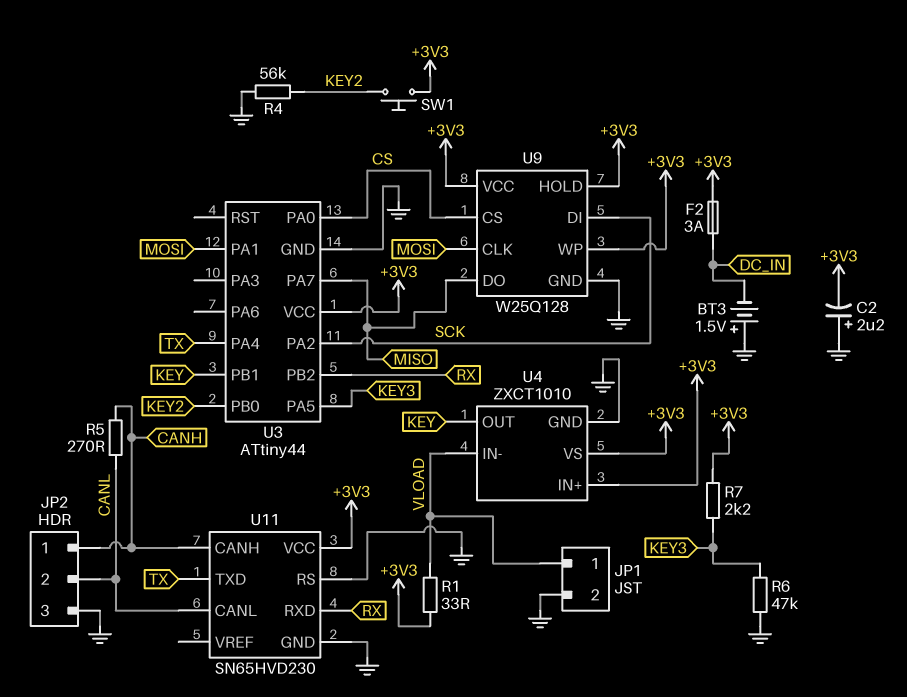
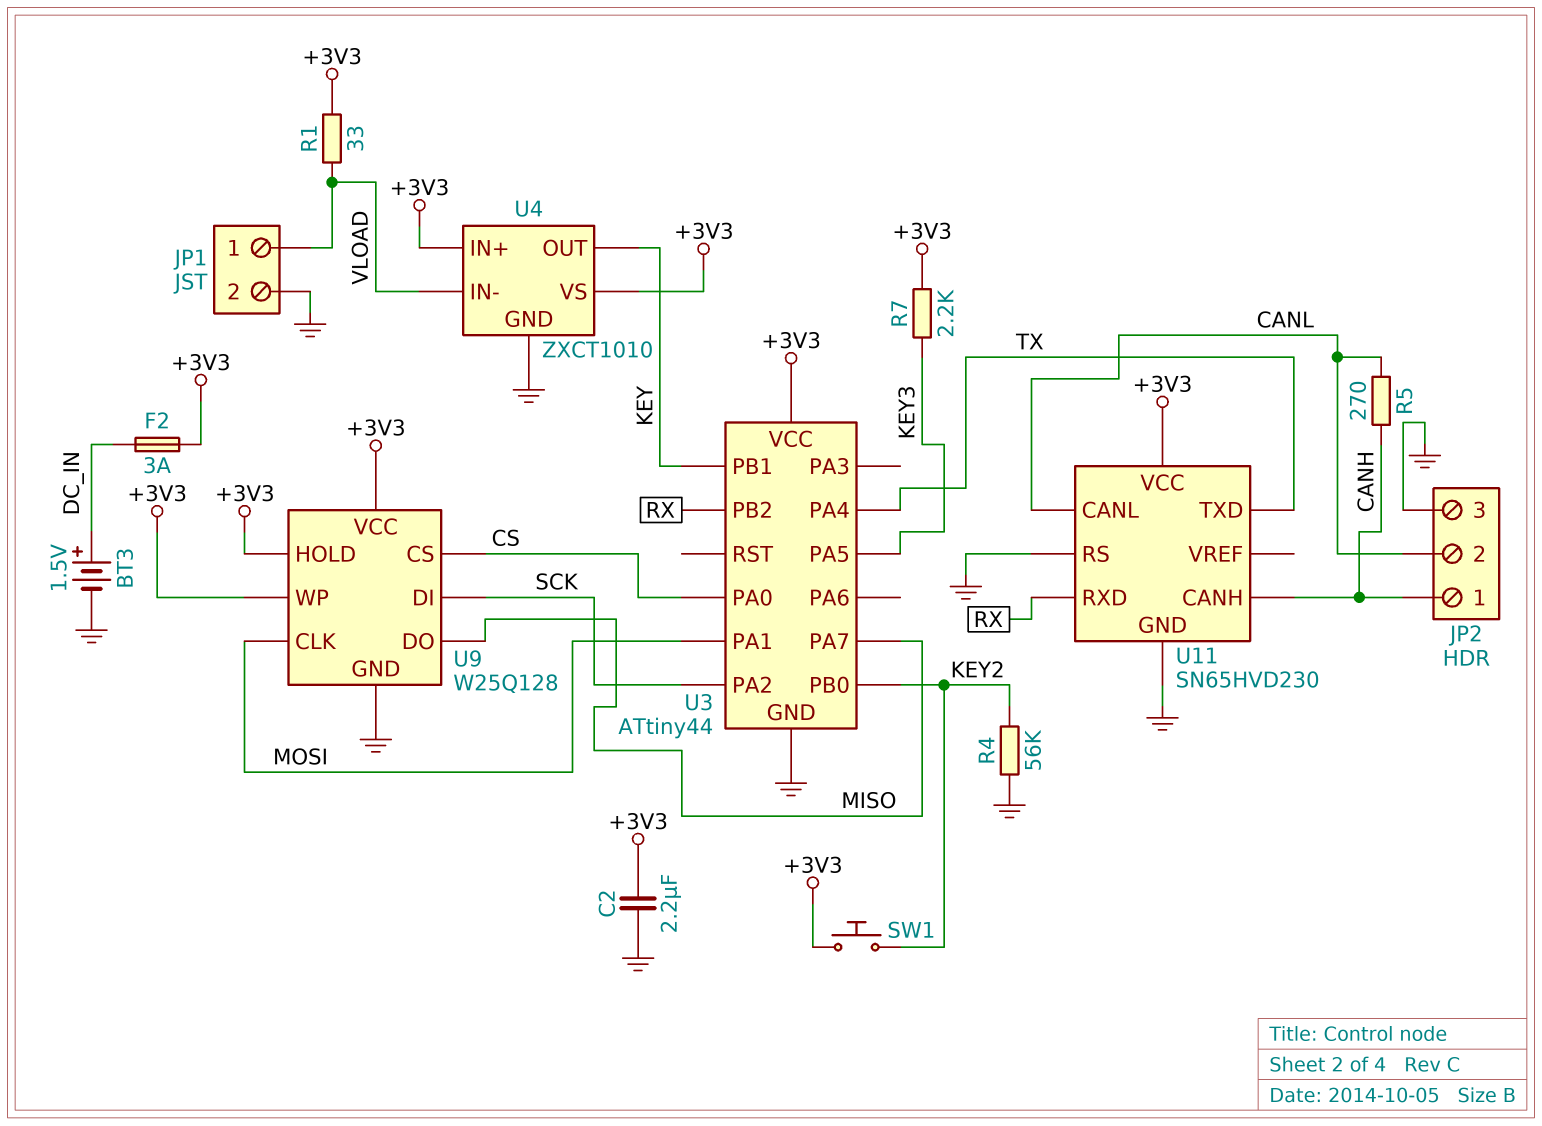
BT3: 1.5V (plus GND, minus DC_IN) -> 1.5V (plus DC_IN, minus GND)
C2: 2.2uF (plus GND, minus +3V3) -> 2.2uF (+3V3, GND)
R6: 47k (GND, KEY3) -> none

